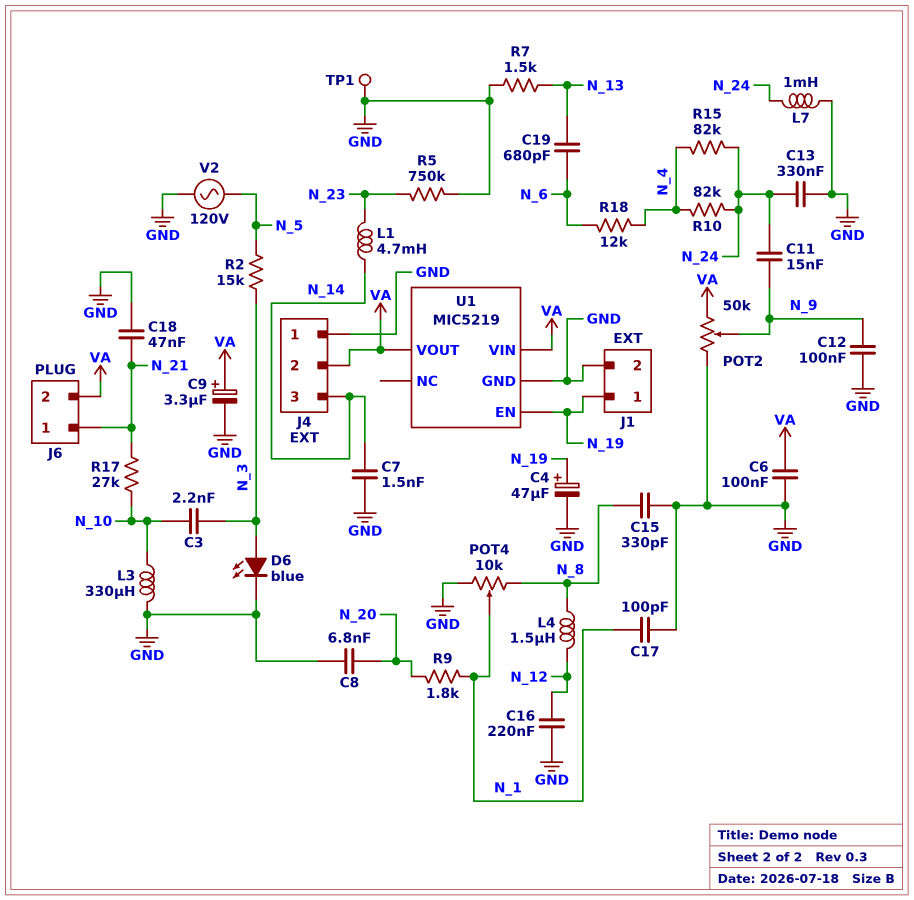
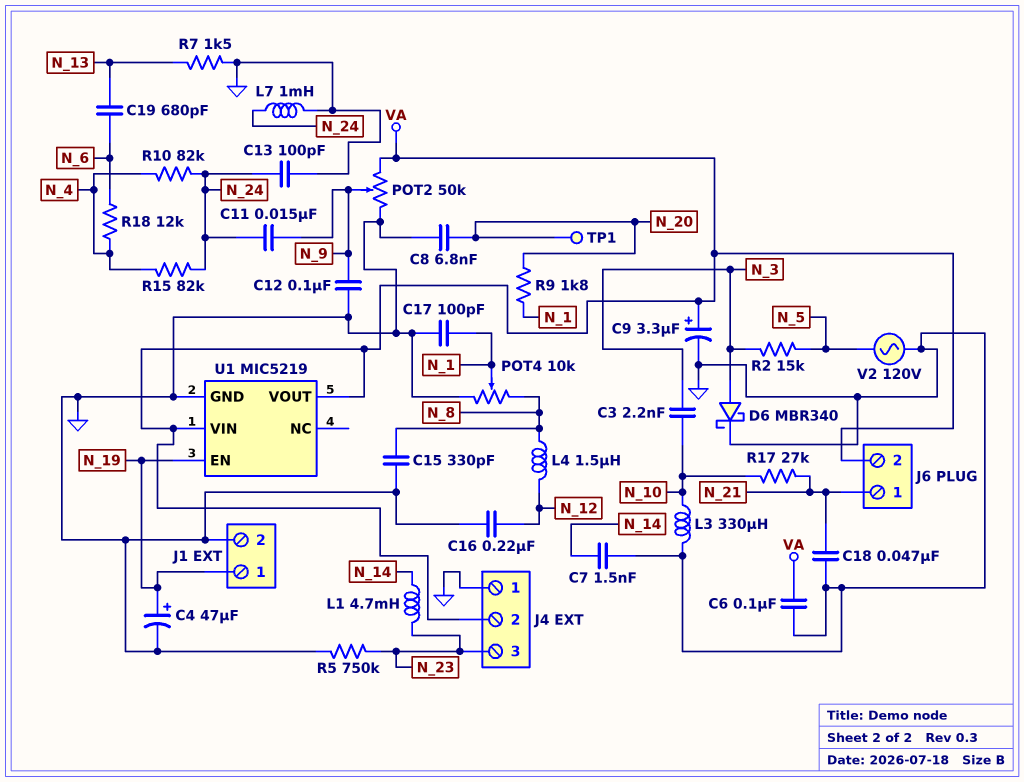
C13: 330nF (GND, N_24) -> 100pF (GND, N_24)
D6: LED blue (A N_3, K GND) -> schottky MBR340 (A N_3, K GND)
J4 pin 3: N_14 -> N_23
TP1: test point (GND) -> test point (N_20)

